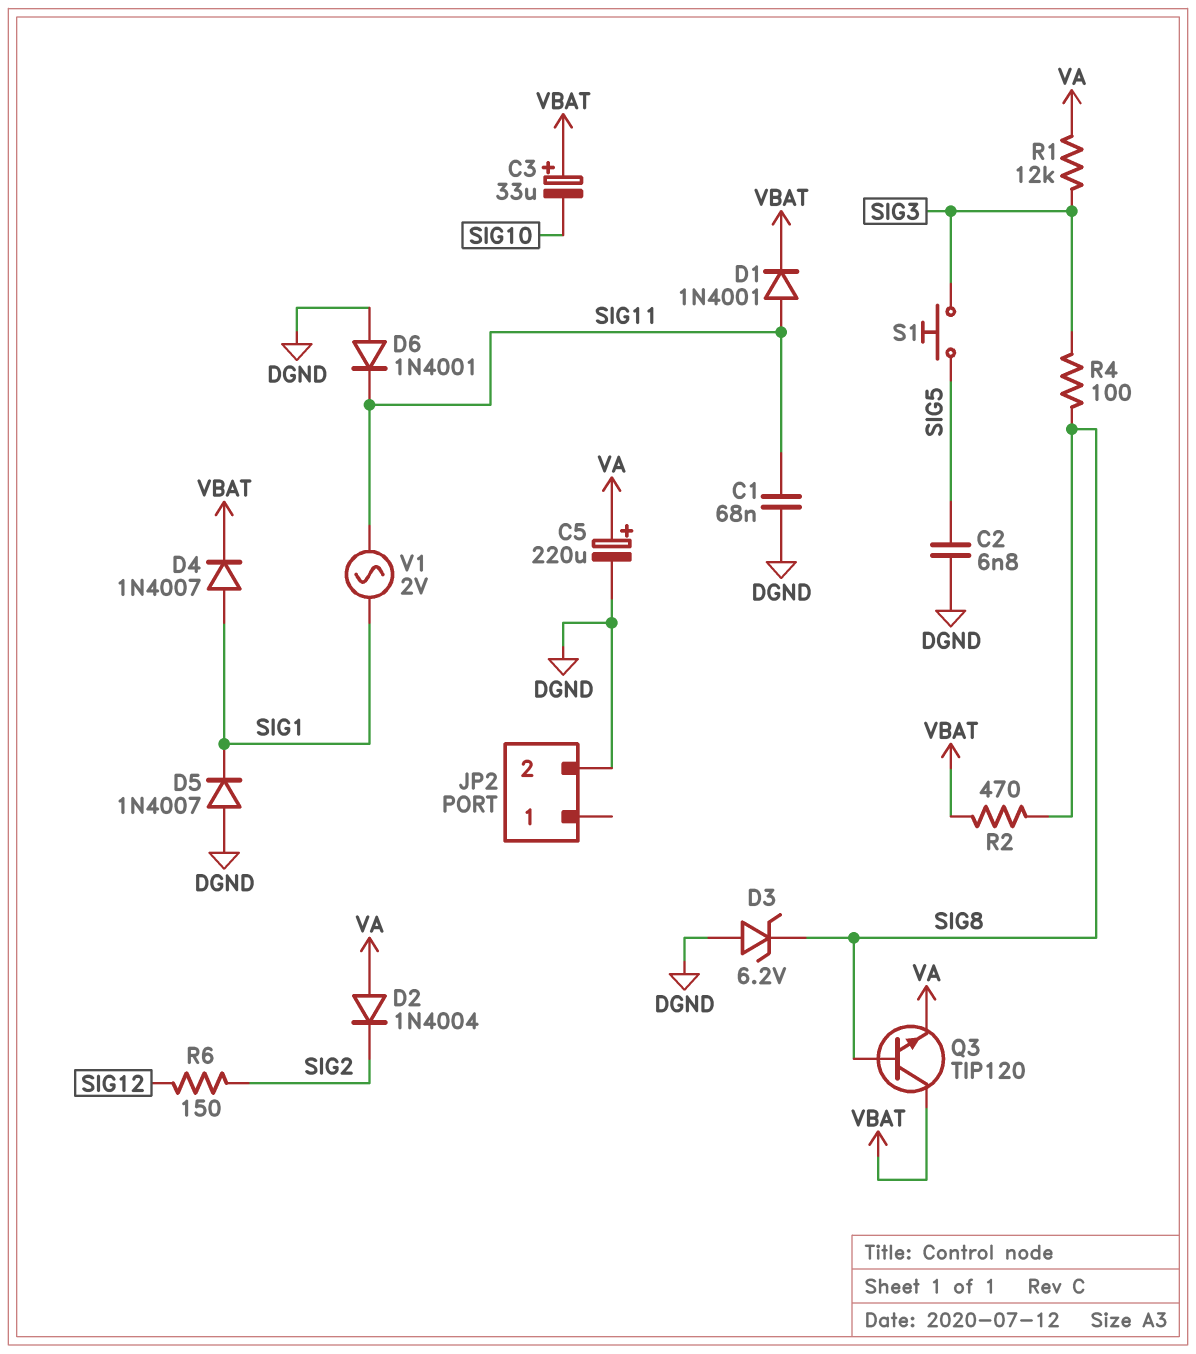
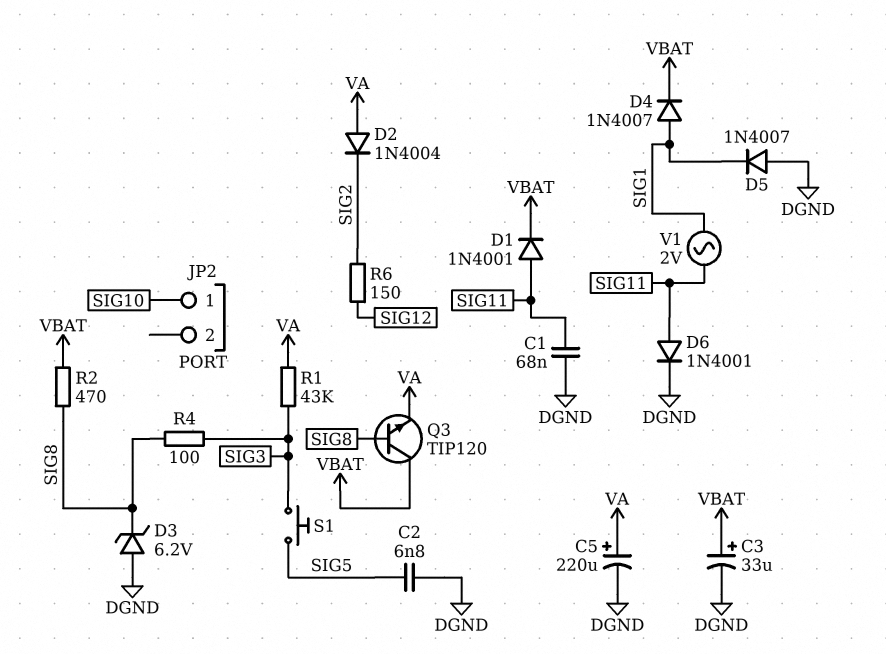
C3: 33uF (plus VBAT, minus SIG10) -> 33uF (plus VBAT, minus DGND)
D6: diode 1N4001 (A DGND, K SIG11) -> diode 1N4001 (A SIG11, K DGND)
JP2 pin 1: none -> SIG10
JP2 pin 2: DGND -> none
R1: 12k (SIG3, VA) -> 43k (SIG3, VA)

